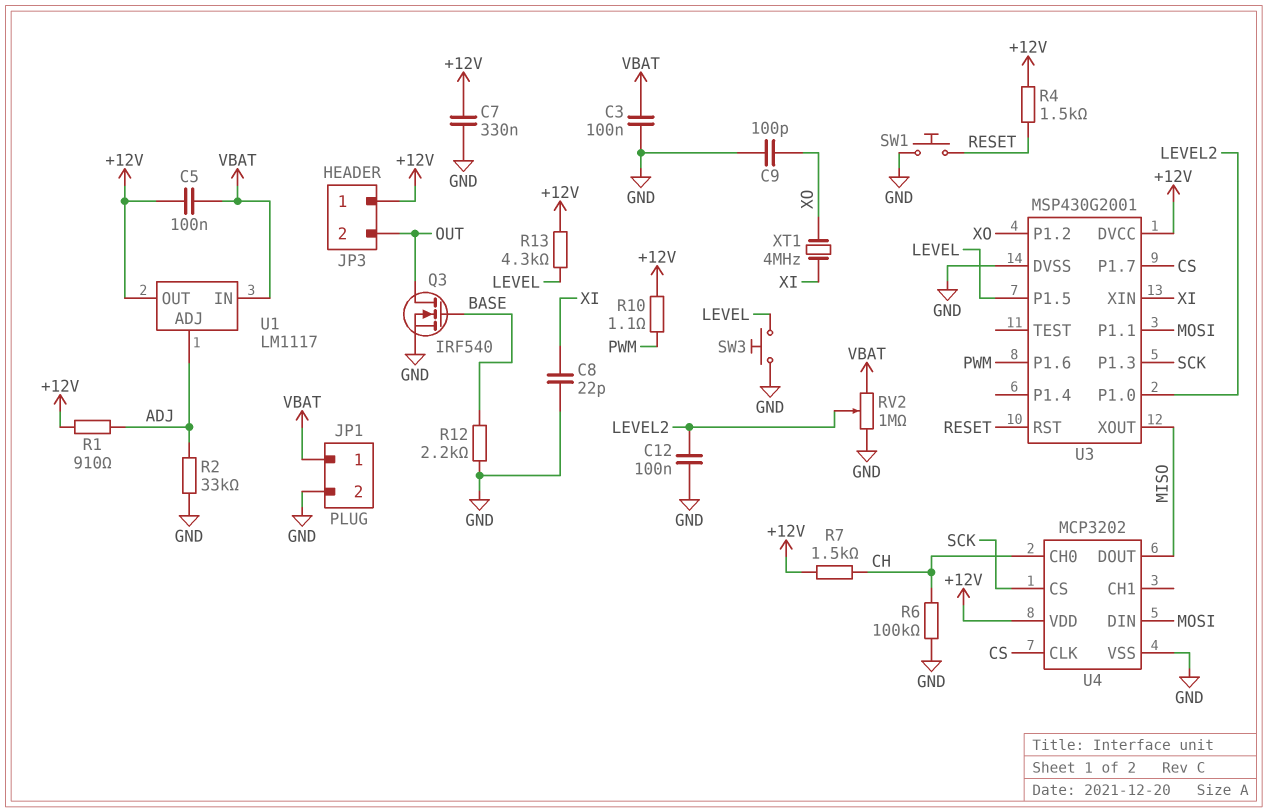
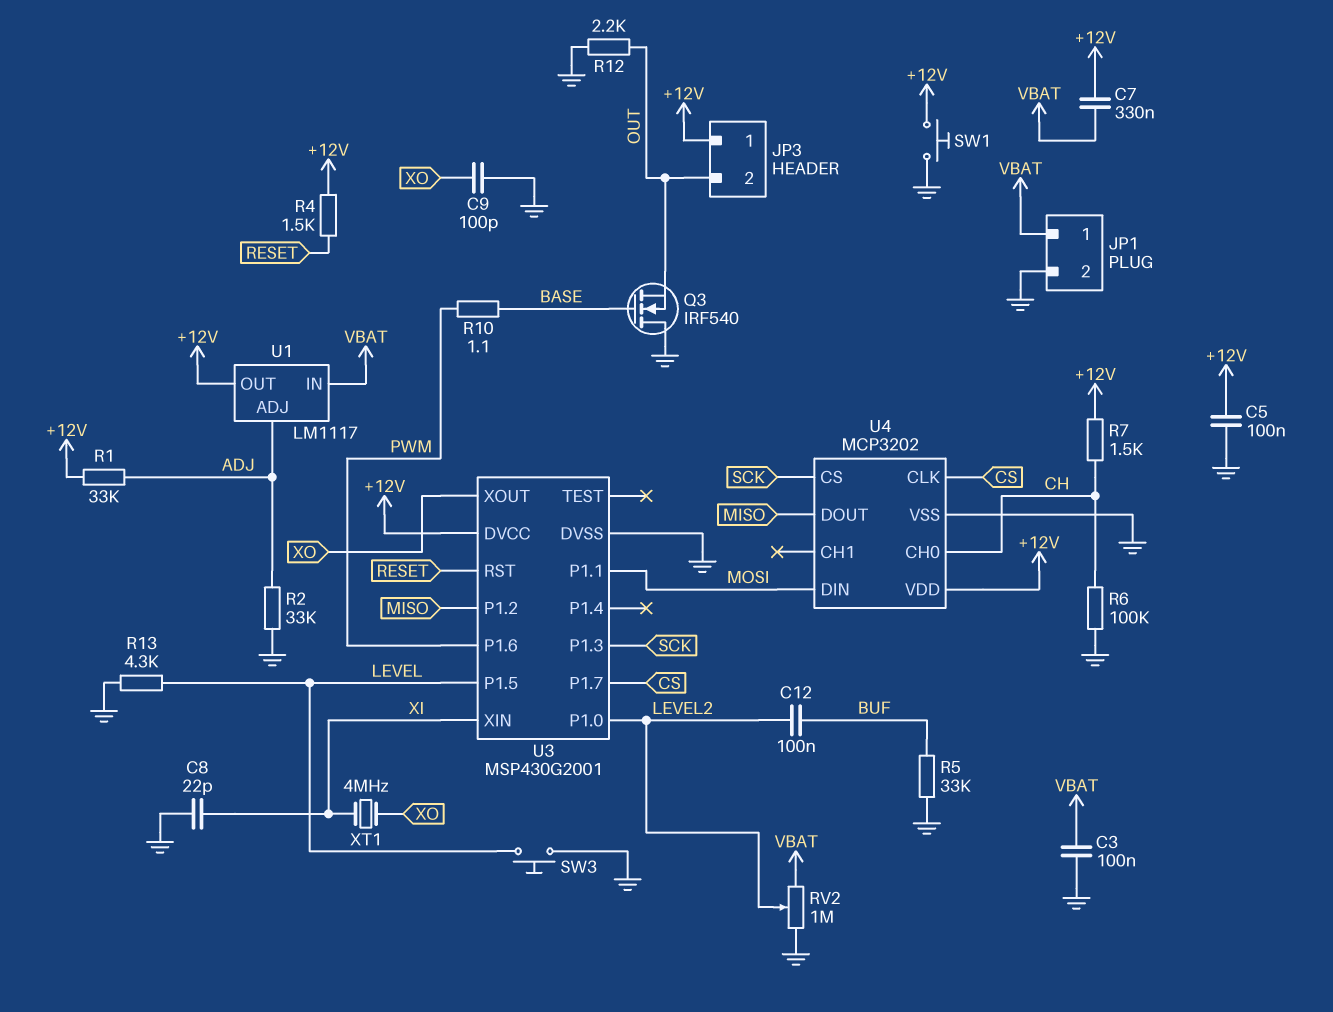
C5: 100nF (+12V, VBAT) -> 100nF (+12V, GND)
C7: 330nF (+12V, GND) -> 330nF (+12V, VBAT)
C12: 100nF (GND, LEVEL2) -> 100nF (BUF, LEVEL2)
Q3: NMOS IRF540 (G BASE, D OUT, S GND) -> NMOS IRF540 (G BASE, D GND, S OUT)
R1: 910 (+12V, ADJ) -> 33k (+12V, ADJ)
R5: none -> 33k (BUF, GND)
R10: 1.1 (+12V, PWM) -> 1.1 (BASE, PWM)
R12: 2.2k (BASE, GND) -> 2.2k (GND, OUT)
R13: 4.3k (+12V, LEVEL) -> 4.3k (GND, LEVEL)
SW1: button (GND, RESET) -> button (+12V, GND)
U3 pin P1.2: XO -> MISO
U3 pin XOUT: MISO -> XO

